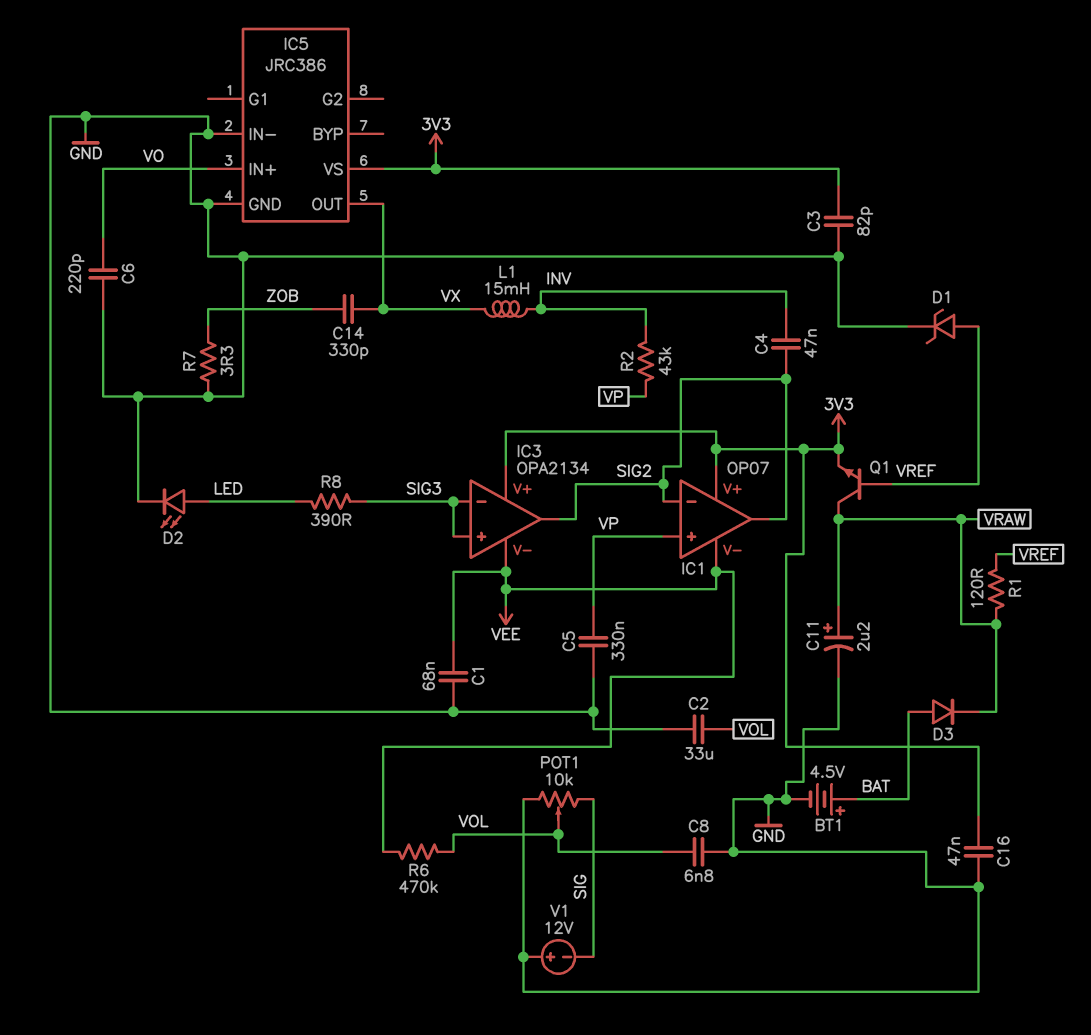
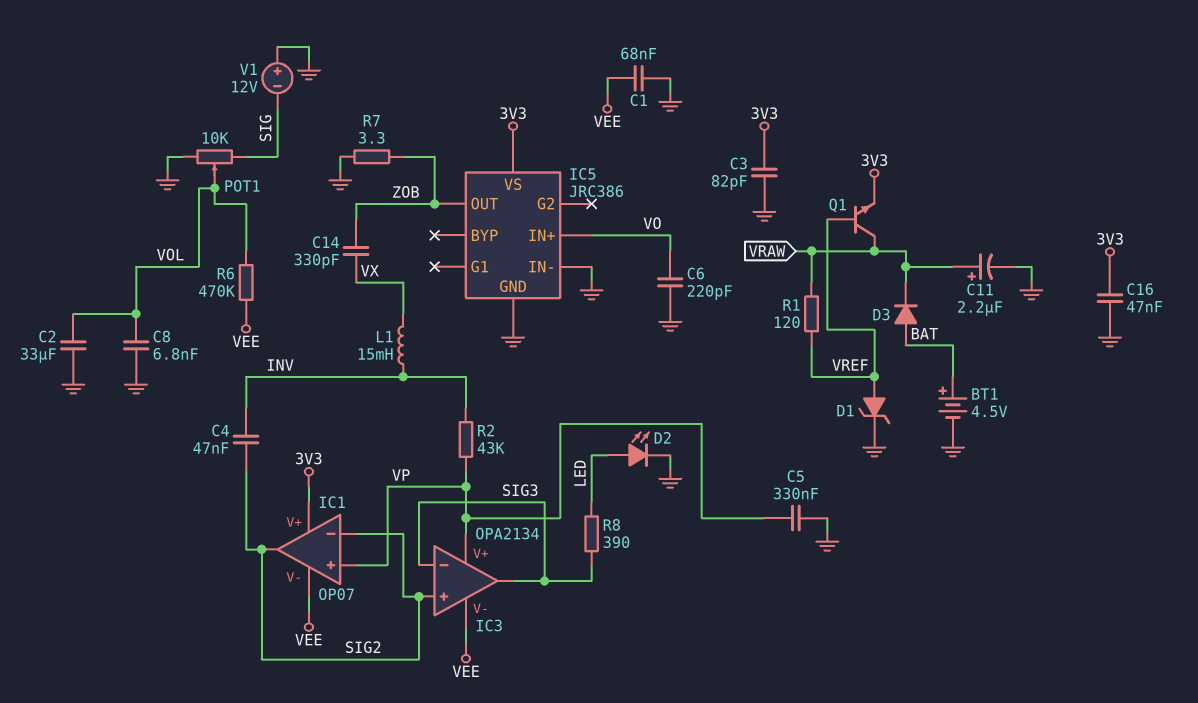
IC3 pin V+: 3V3 -> VP
IC3 pin in+: SIG3 -> SIG2
IC3 pin out: SIG2 -> SIG3
IC5 pin OUT: VX -> ZOB

